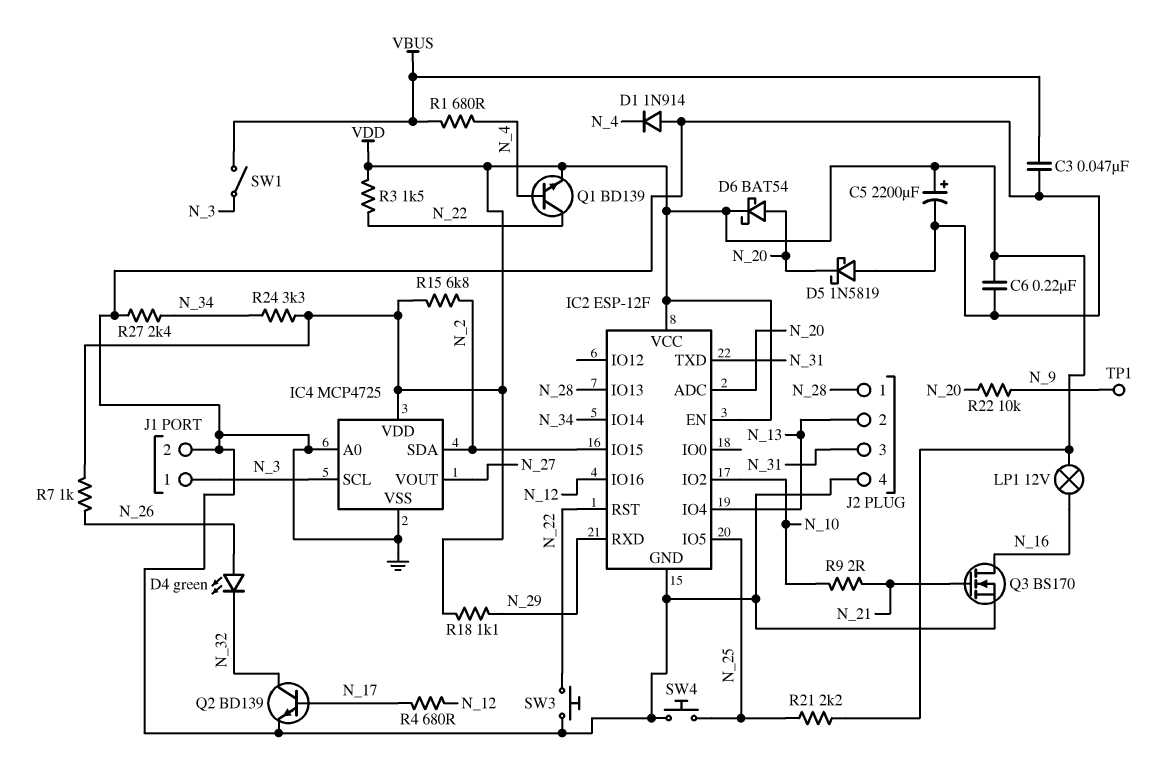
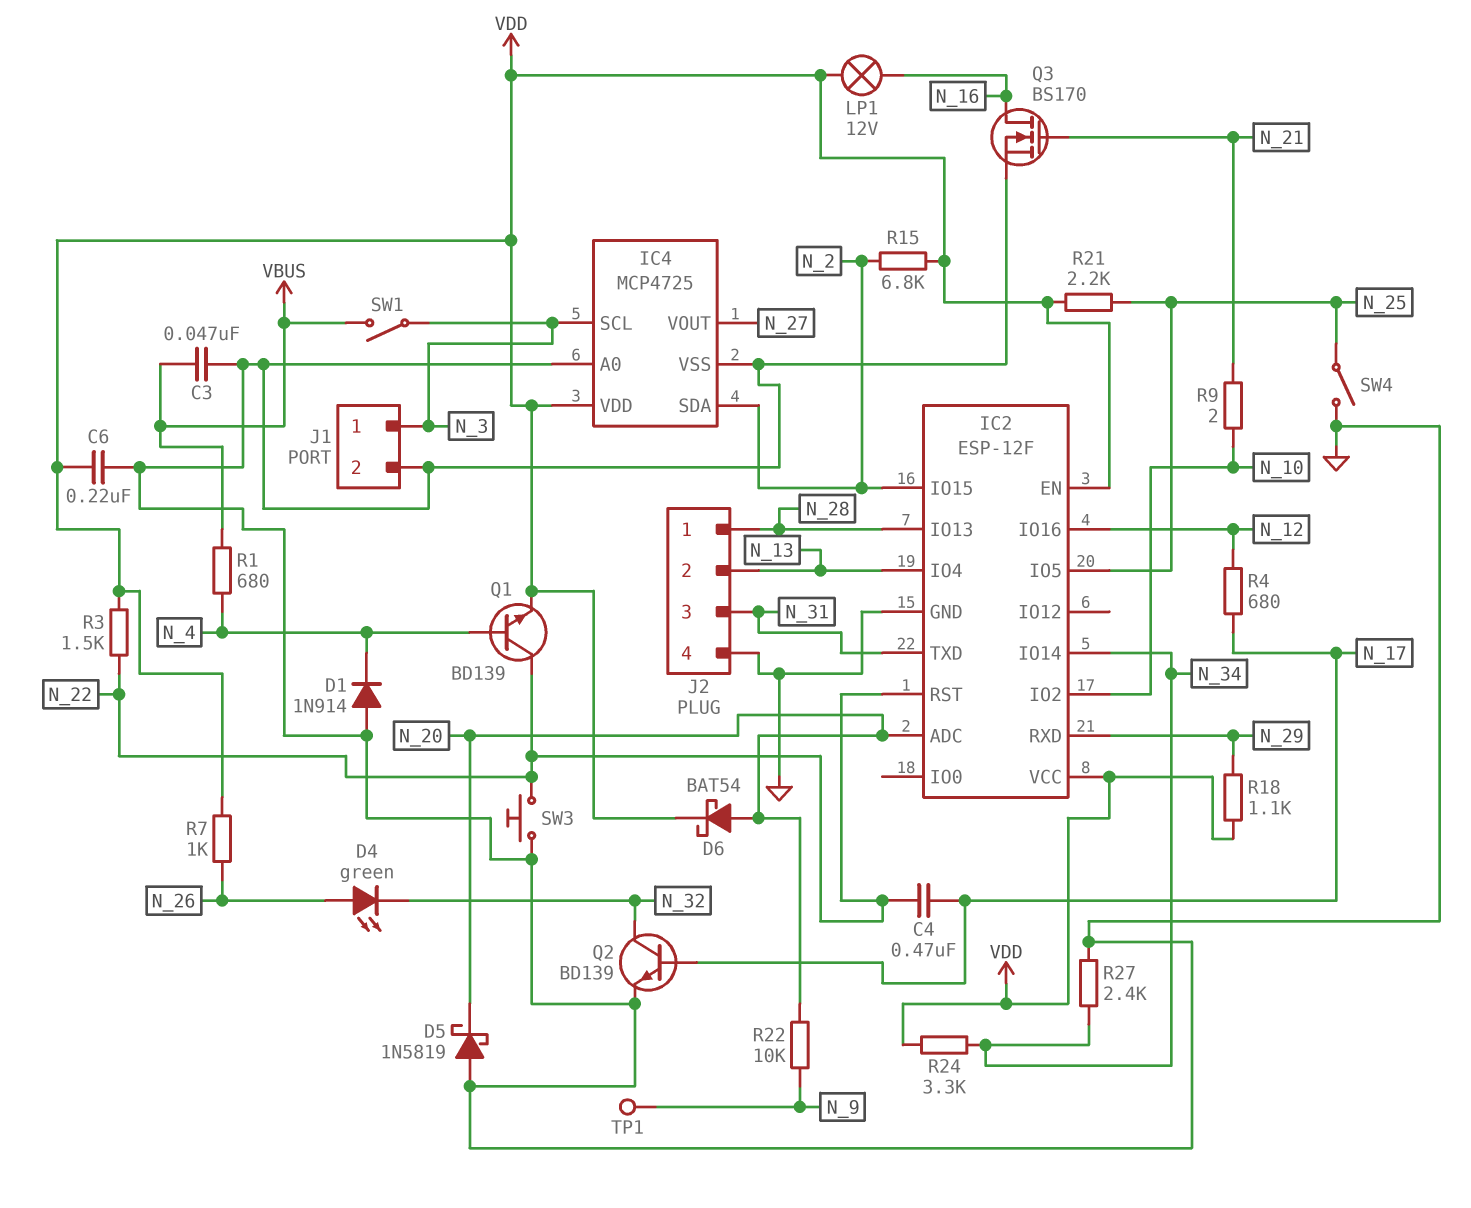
C4: none -> 470nF (N_17, N_22)
C5: 2200uF (plus VDD, minus GND) -> none
SW4: button (GND, N_25) -> switch (GND, N_25)

